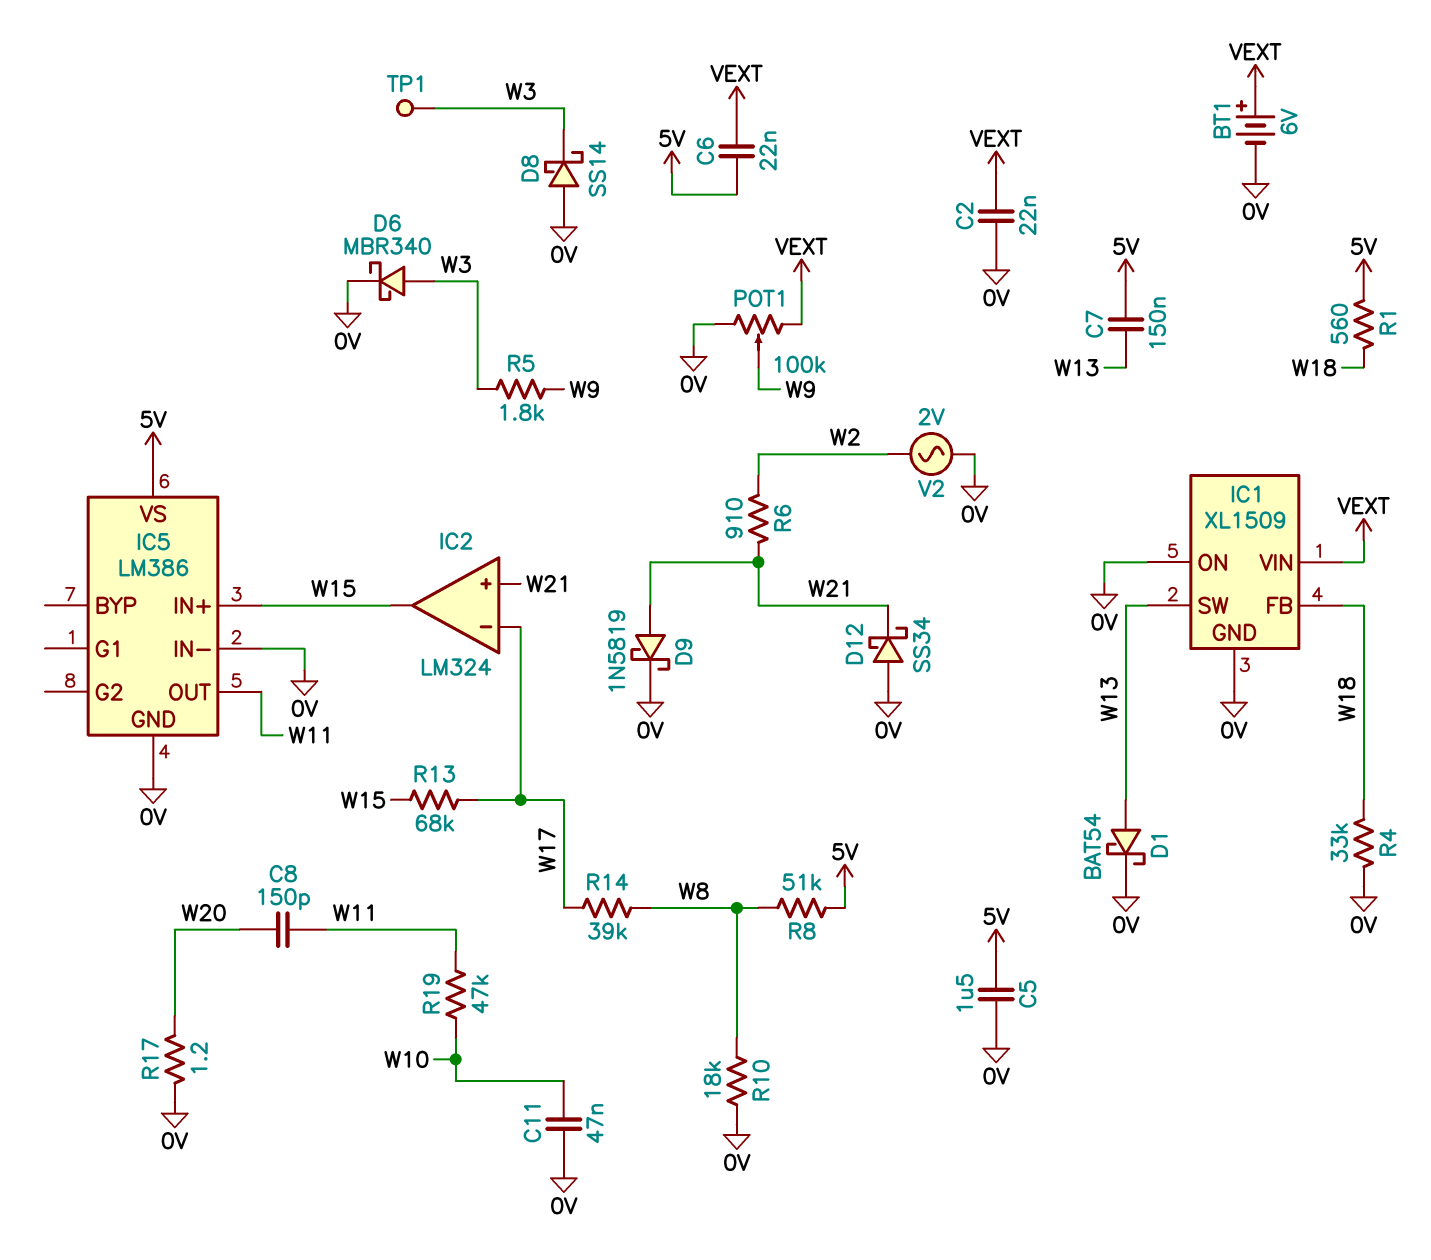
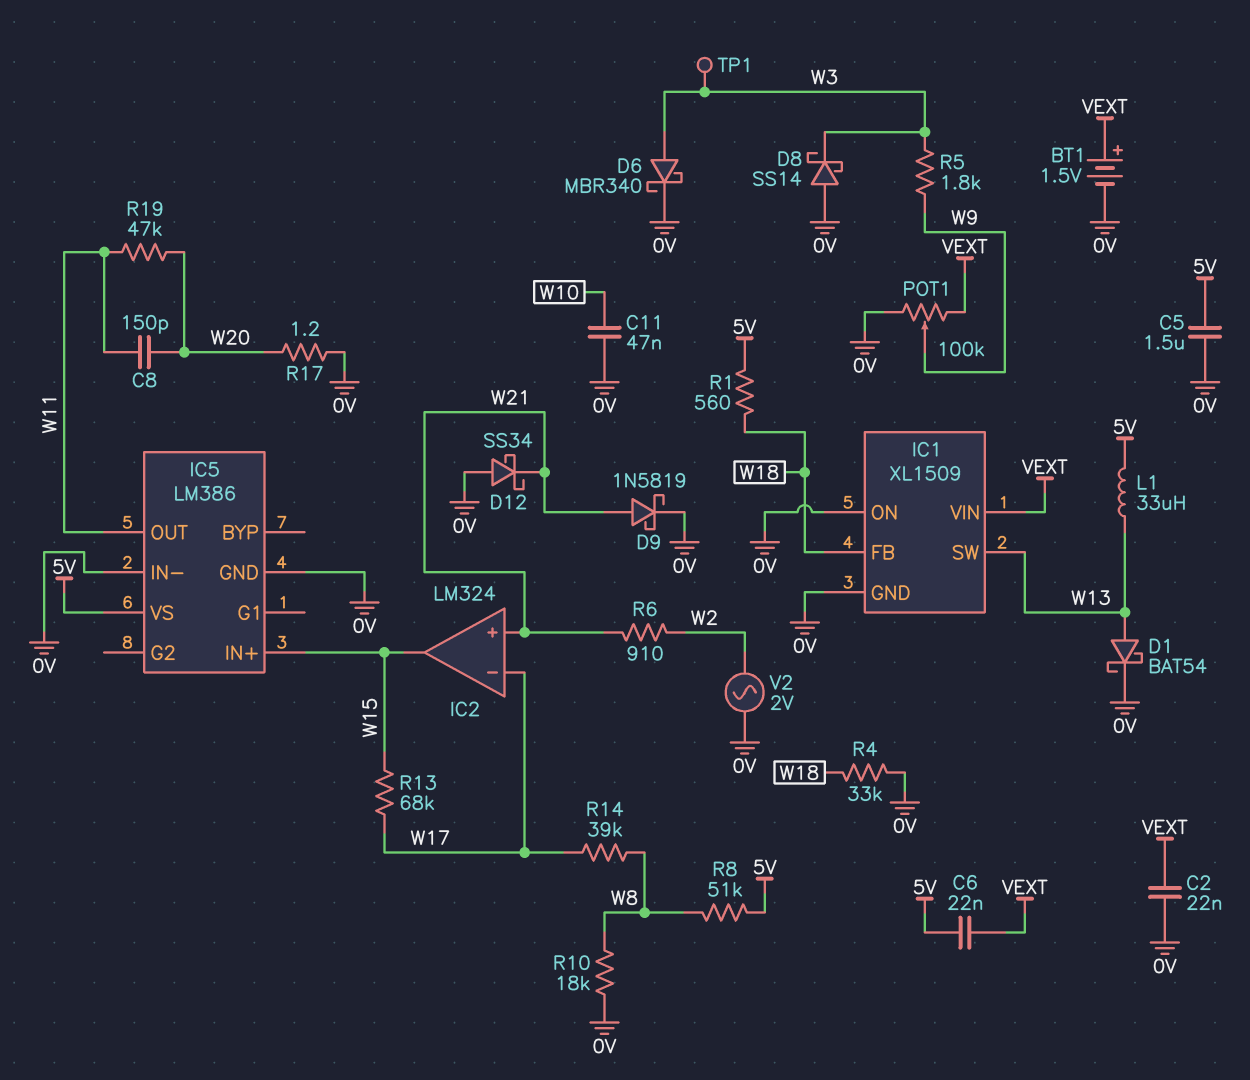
BT1: 6V (plus VEXT, minus 0V) -> 1.5V (plus VEXT, minus 0V)
C7: 150nF (5V, W13) -> none
L1: none -> 33uH (5V, W13)
R19: 47k (W10, W11) -> 47k (W11, W20)

